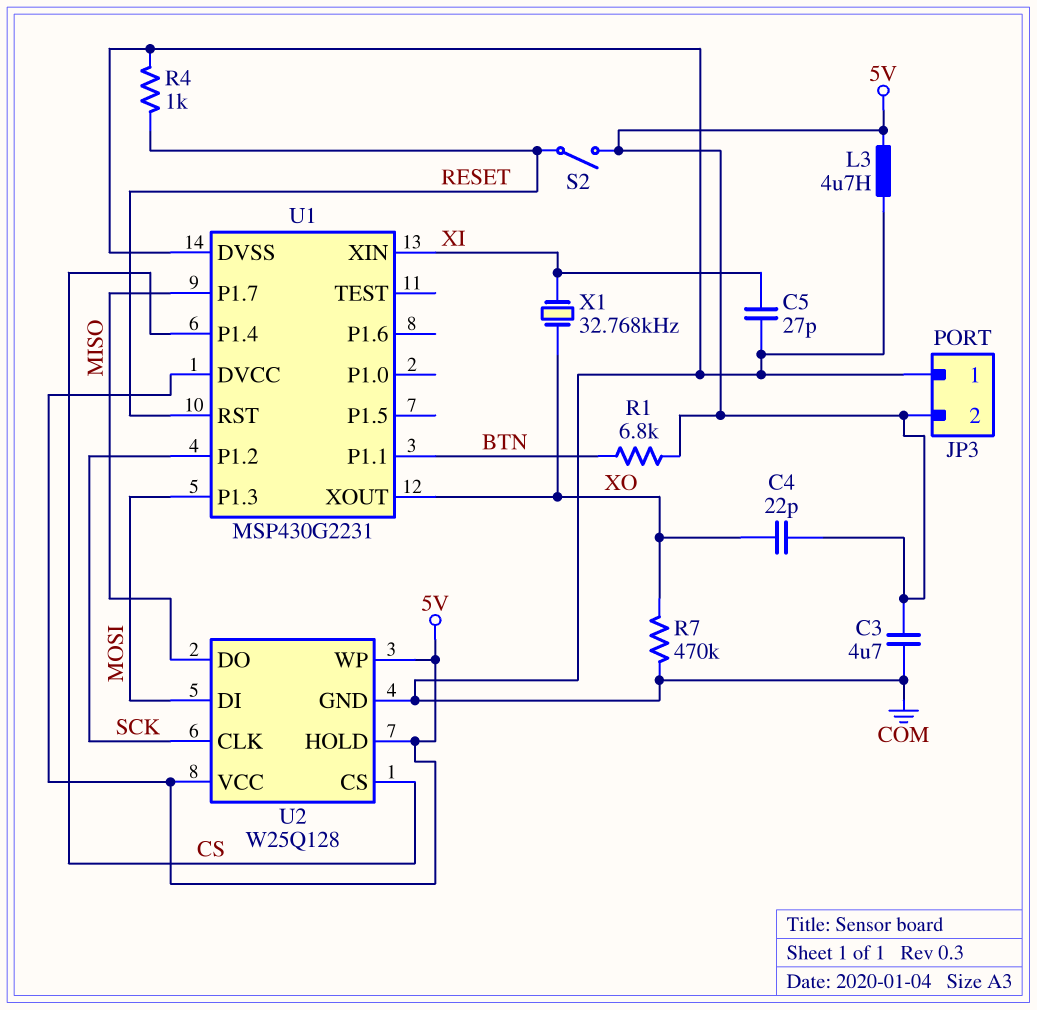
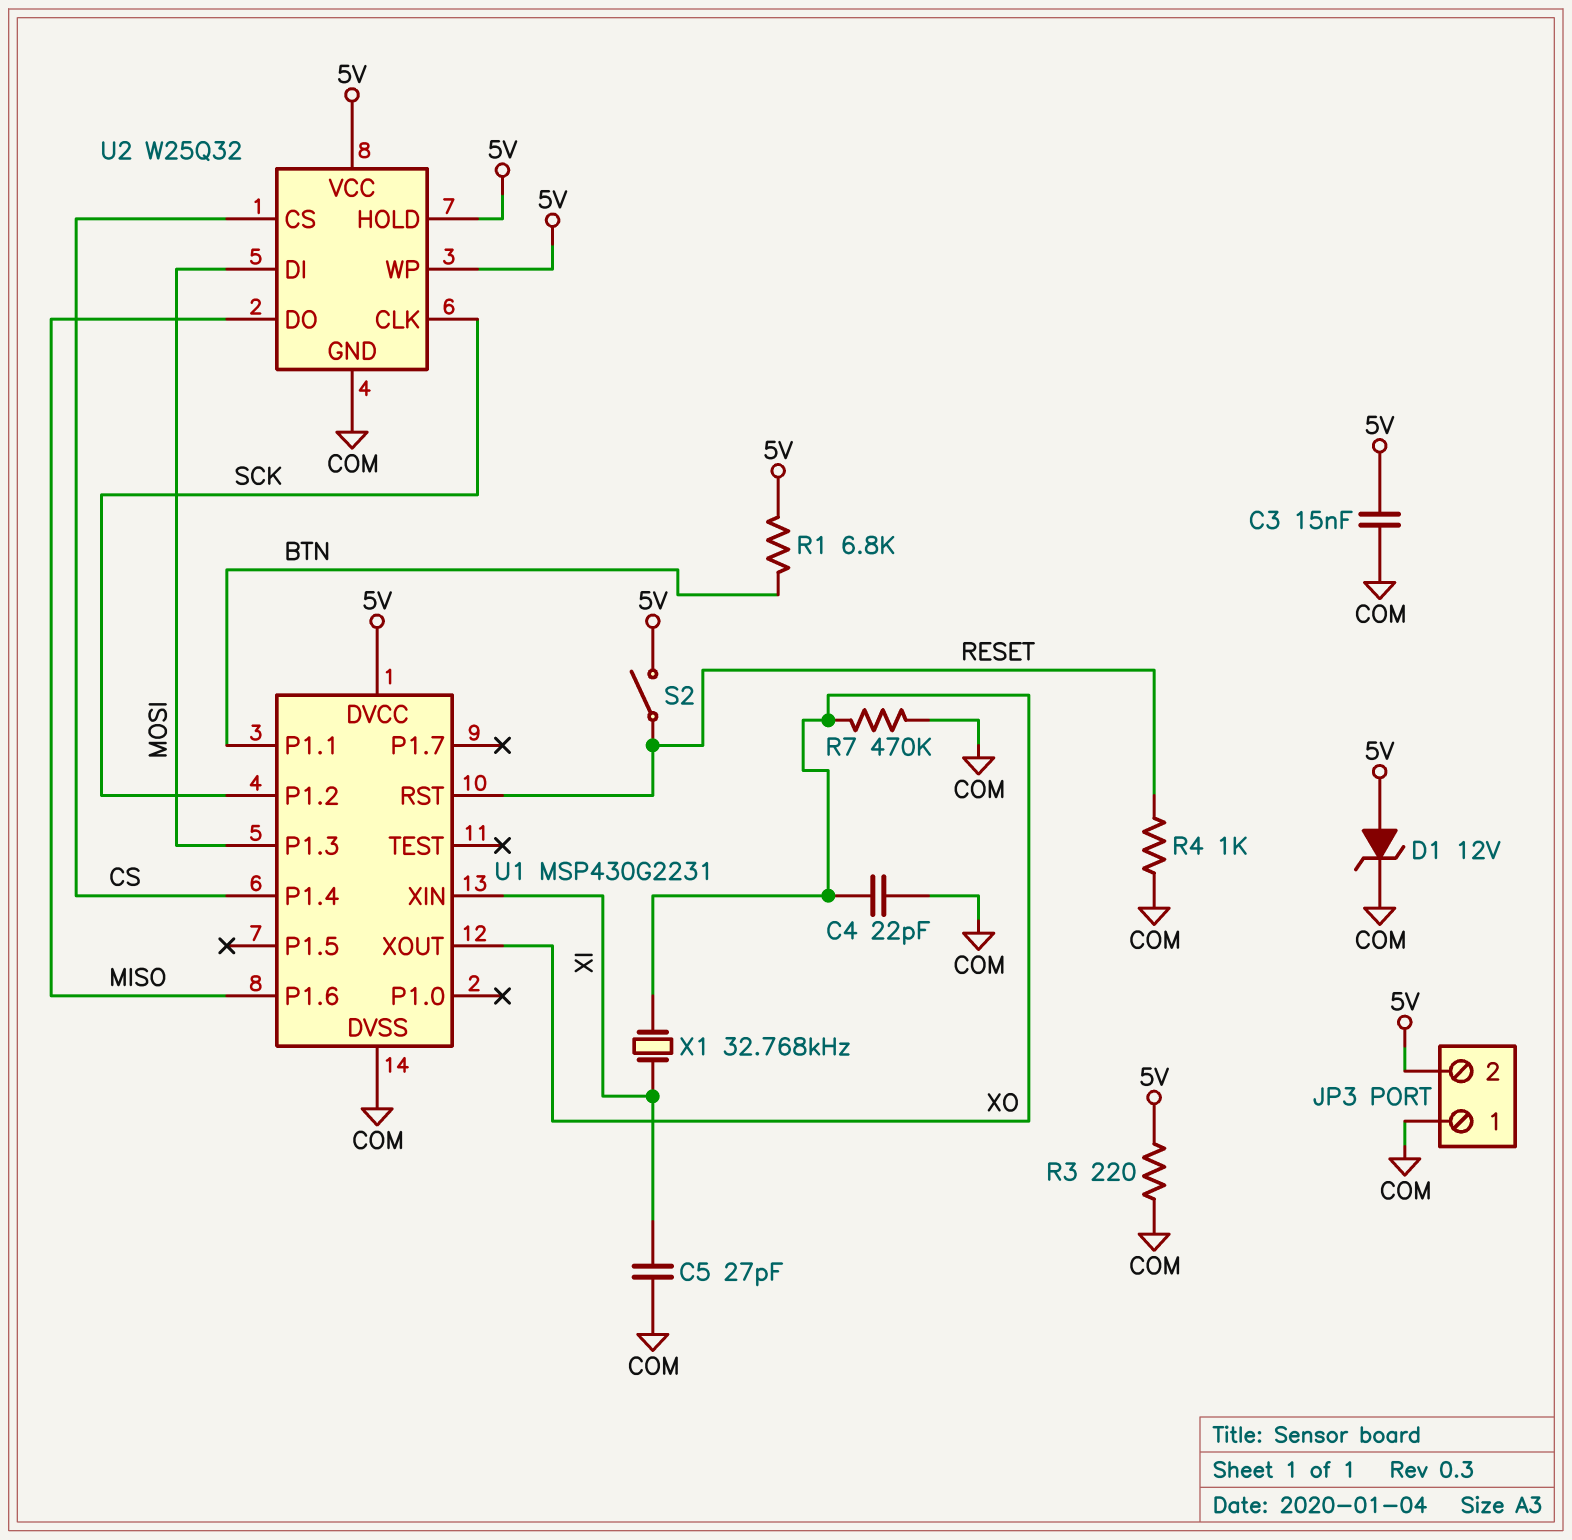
C3: 4.7uF (5V, COM) -> 15nF (5V, COM)
C4: 22pF (5V, XO) -> 22pF (COM, XO)
D1: none -> zener 12V (A 5V, K COM)
L3: 4.7uH (5V, COM) -> none
R3: none -> 220 (5V, COM)
U1 pin P1.6: none -> MISO
U1 pin P1.7: MISO -> none
U2: W25Q128 -> W25Q32

